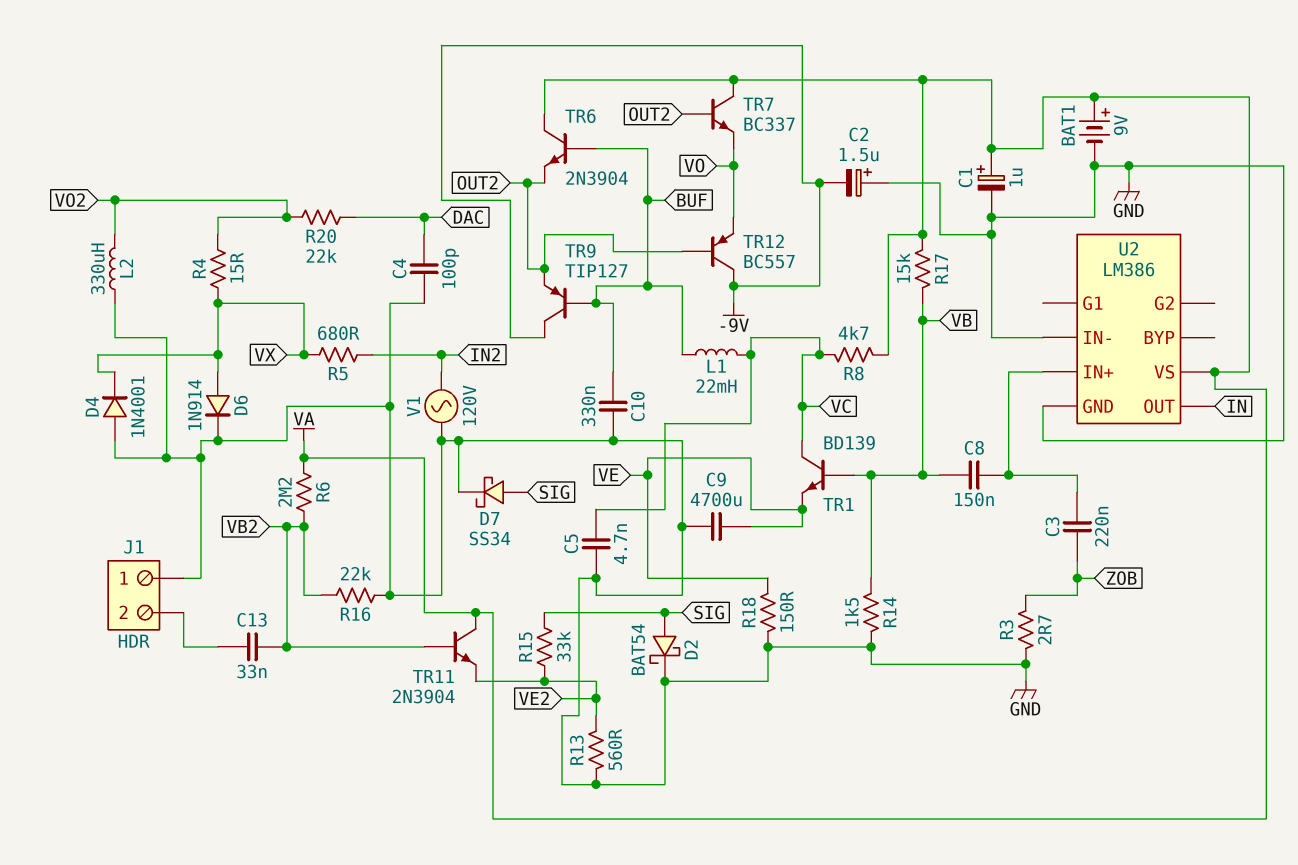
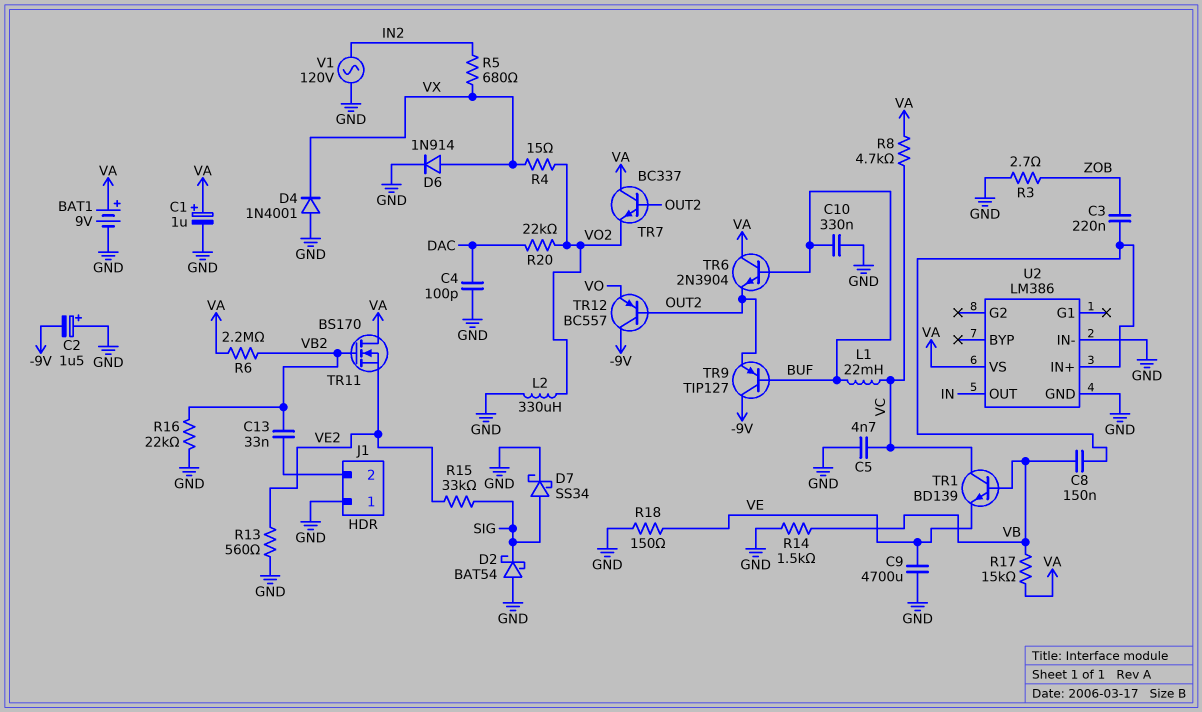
D2: schottky BAT54 (A SIG, K GND) -> schottky BAT54 (A GND, K SIG)
TR7: NPN BC337 (B OUT2, C VA, E VO) -> NPN BC337 (B OUT2, C VA, E VO2)
TR11: NPN 2N3904 (B VB2, C VA, E VE2) -> NMOS BS170 (G VB2, D VA, S VE2)

